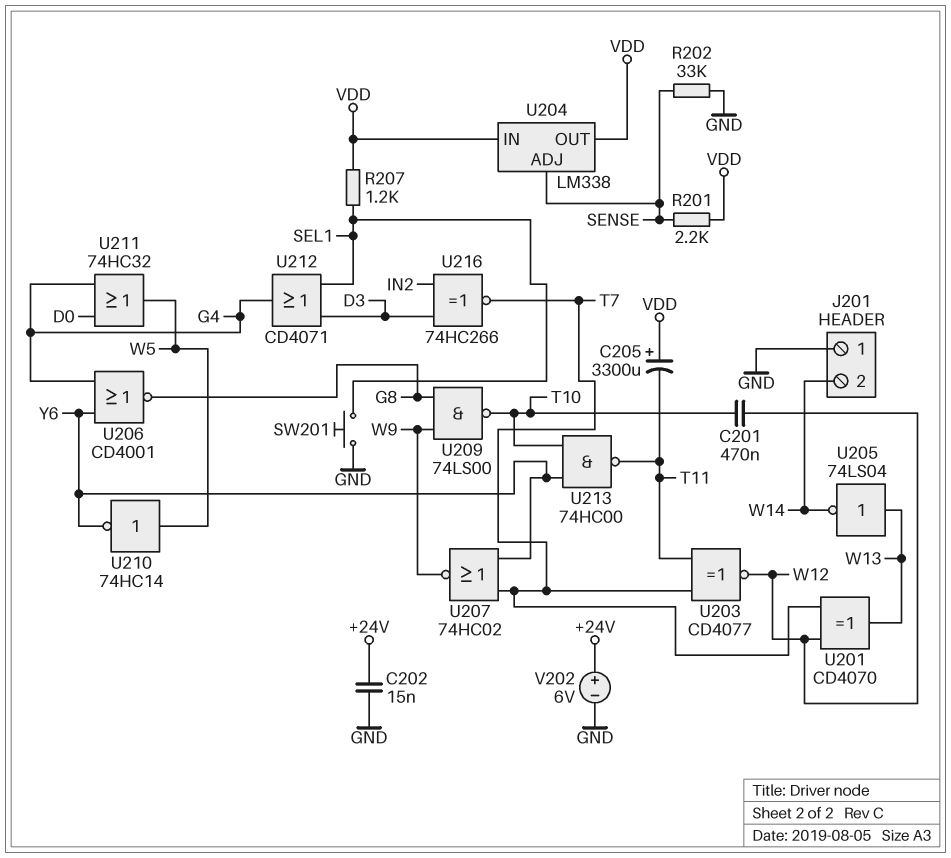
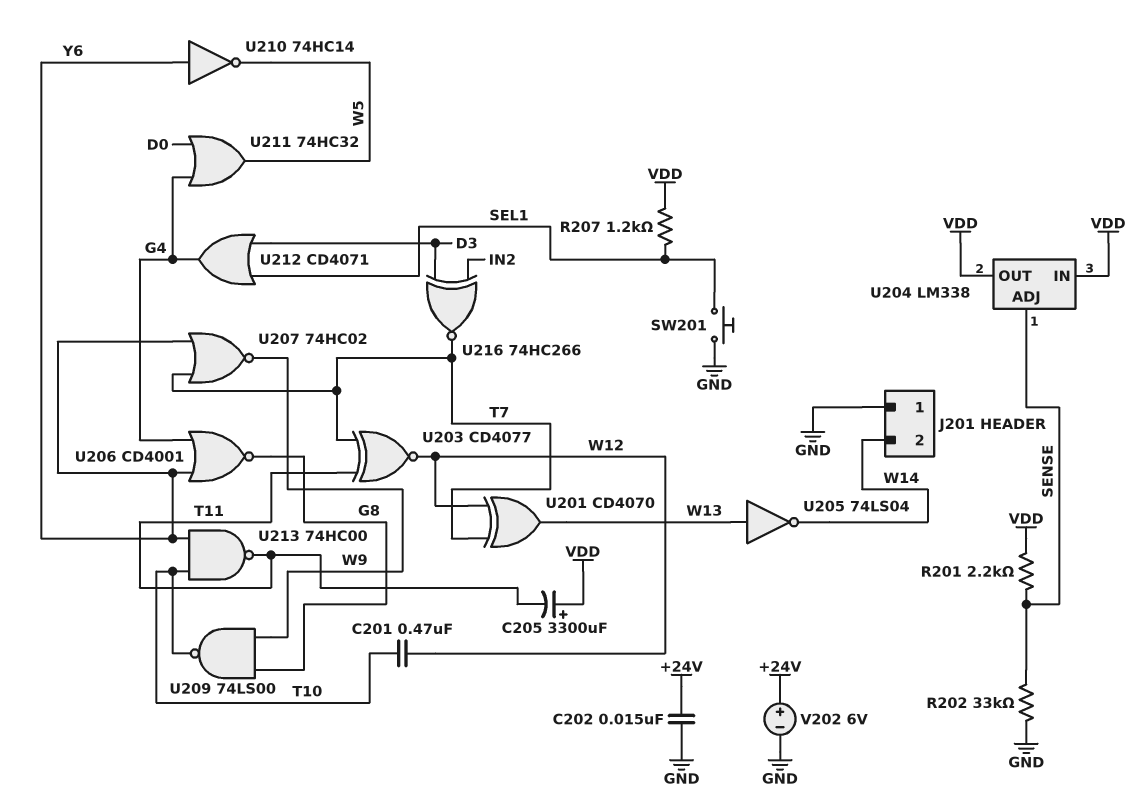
U210: NOT 74HC14 (in W5, out Y6) -> NOT 74HC14 (in Y6, out W5)

